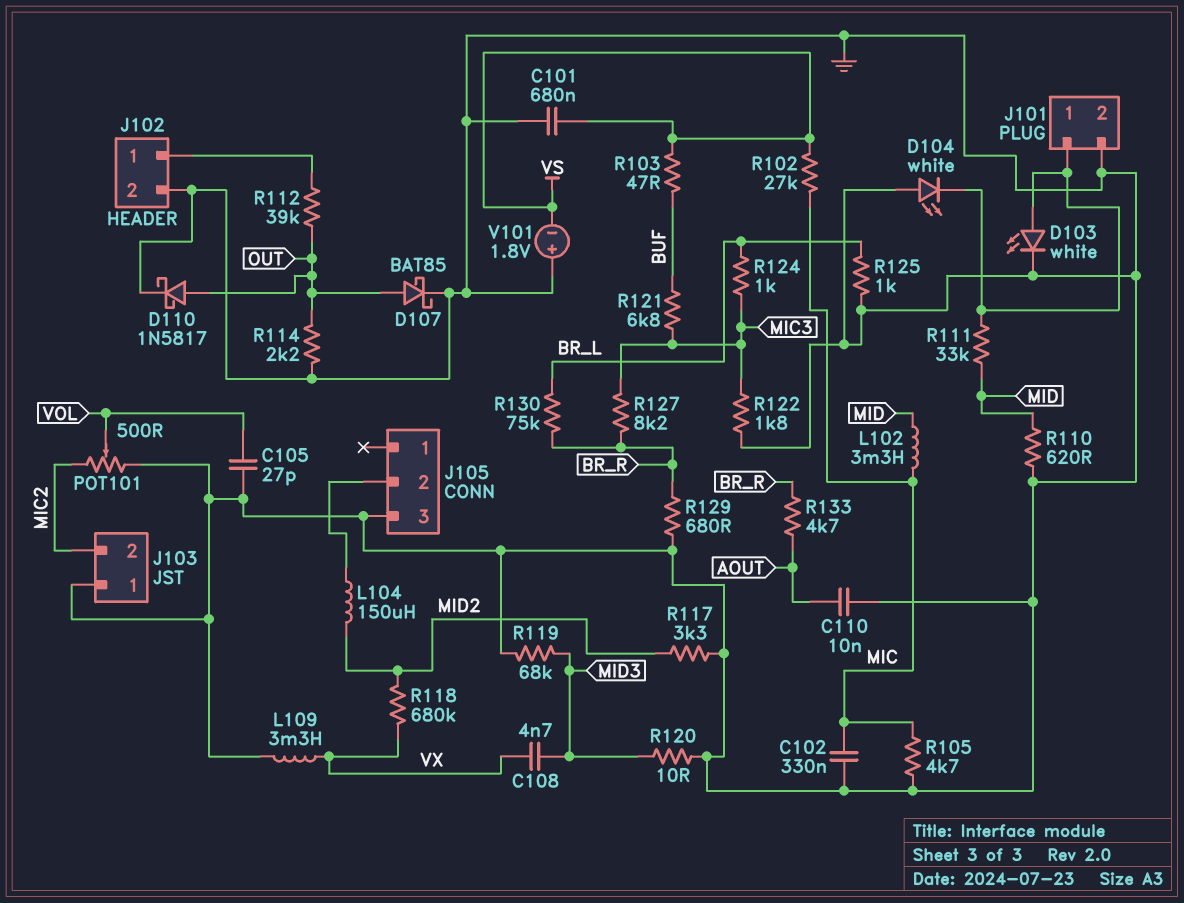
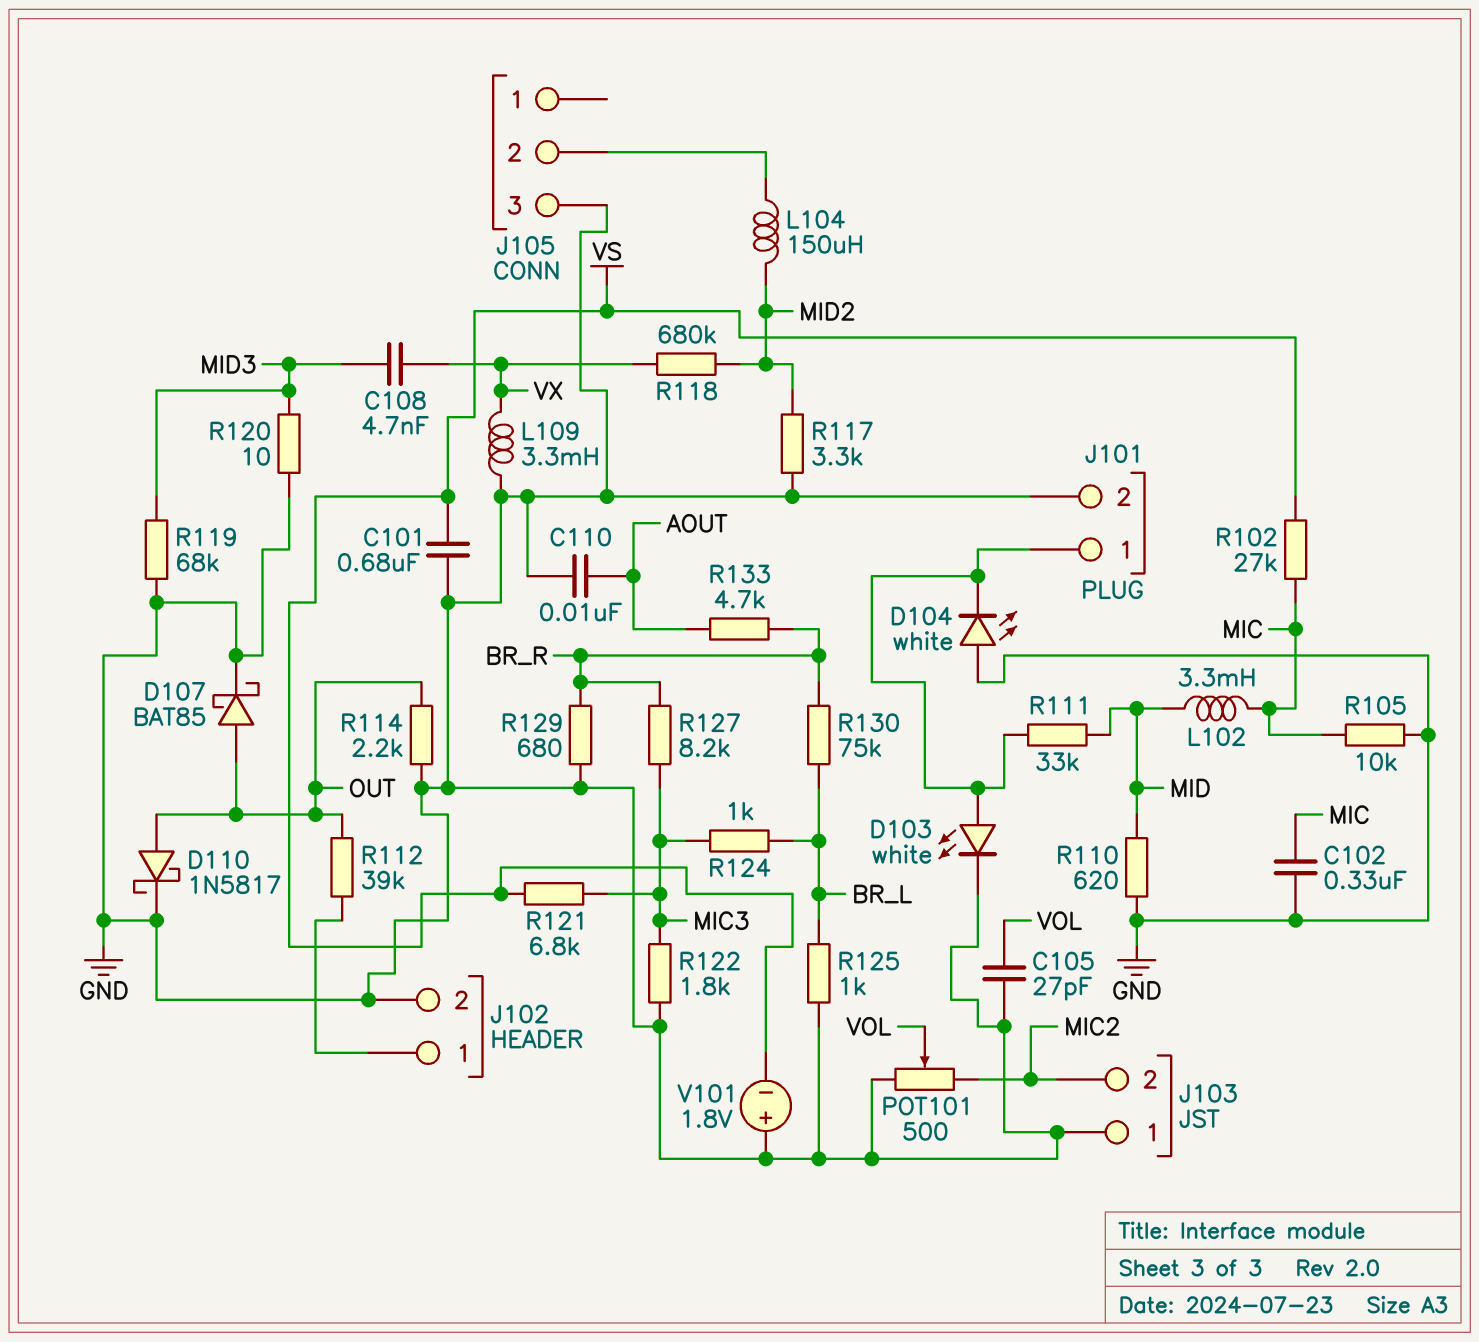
R103: 47 (BUF, VS) -> none
R105: 4.7k (GND, MIC) -> 10k (GND, MIC)
R121: 6.8k (BUF, MIC3) -> 6.8k (MIC3, VS)

